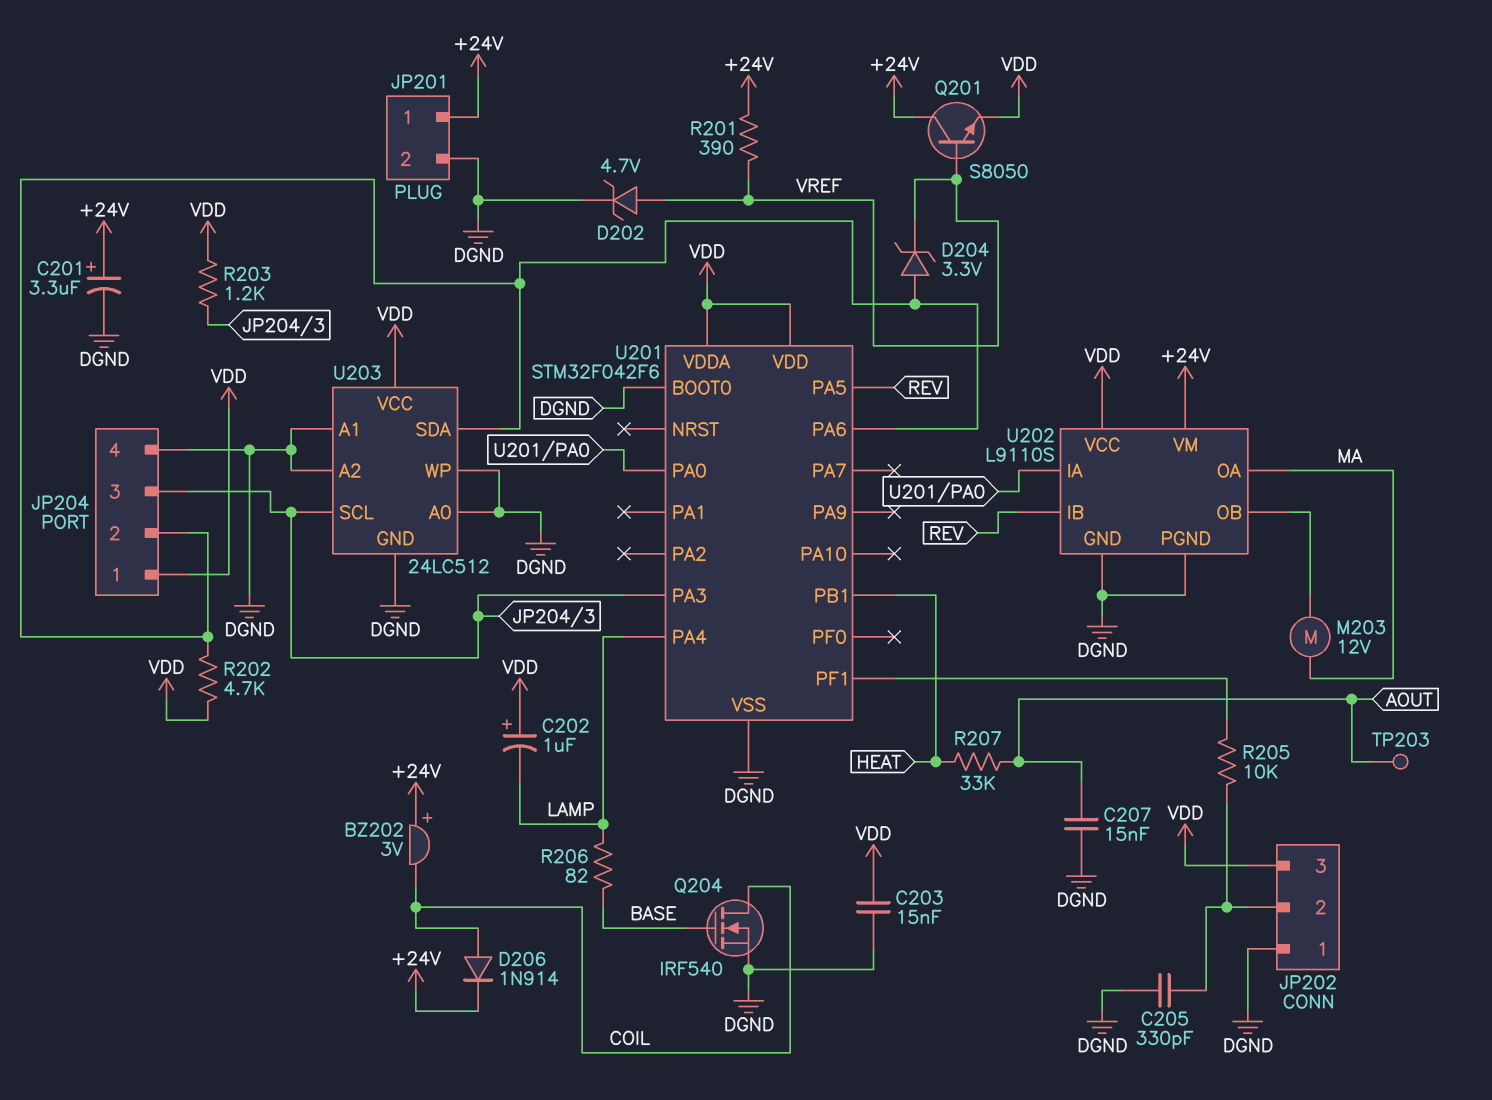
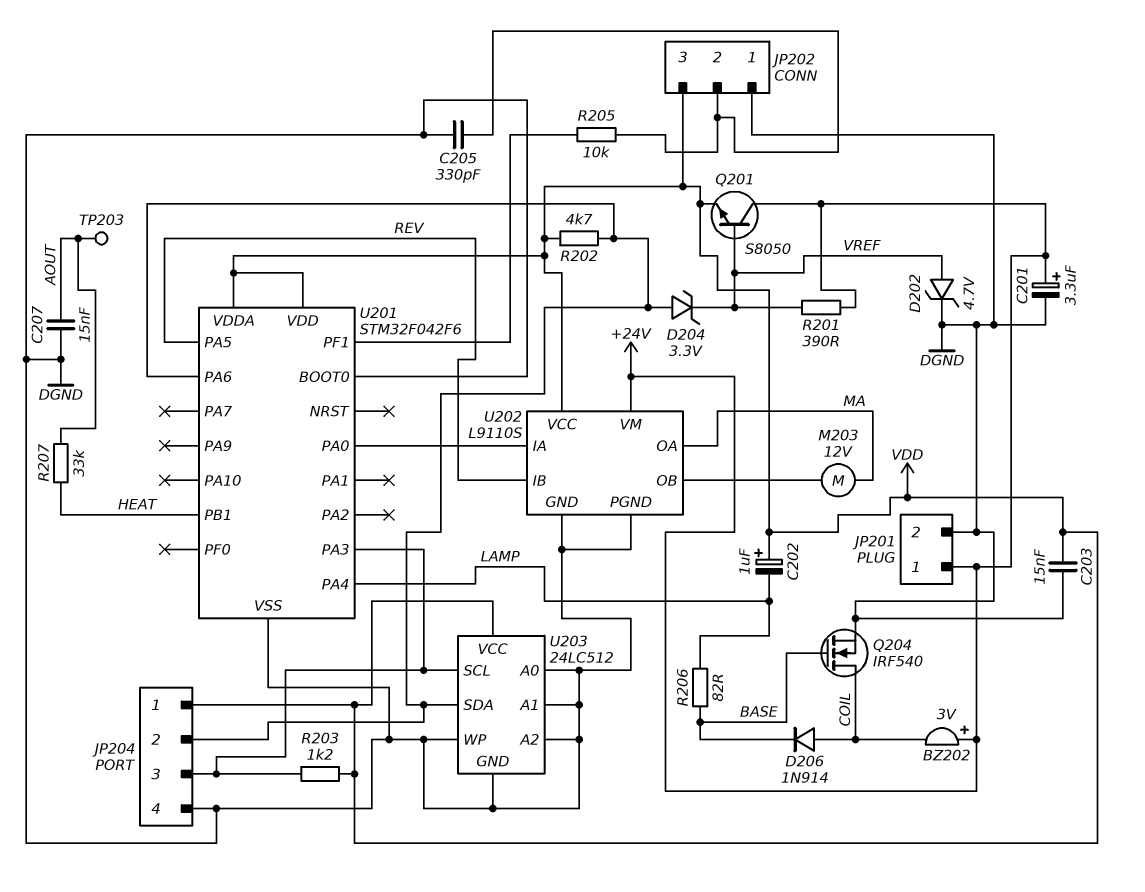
D206: diode 1N914 (A COIL, K +24V) -> diode 1N914 (A COIL, K BASE)

